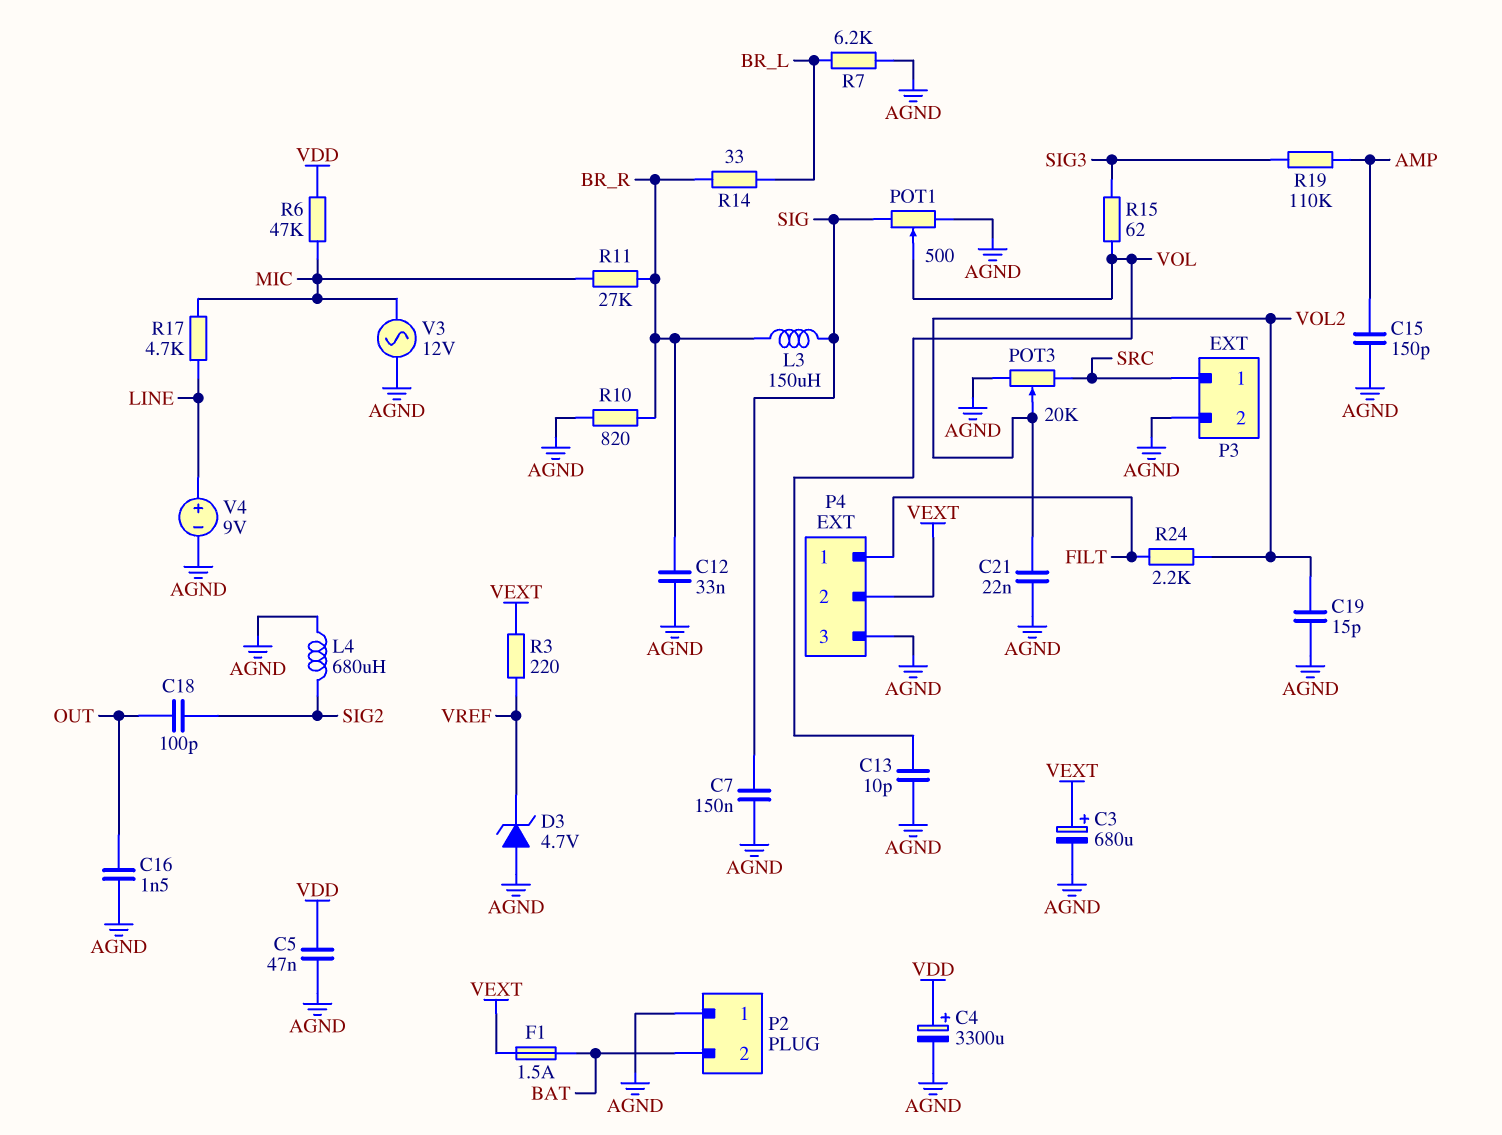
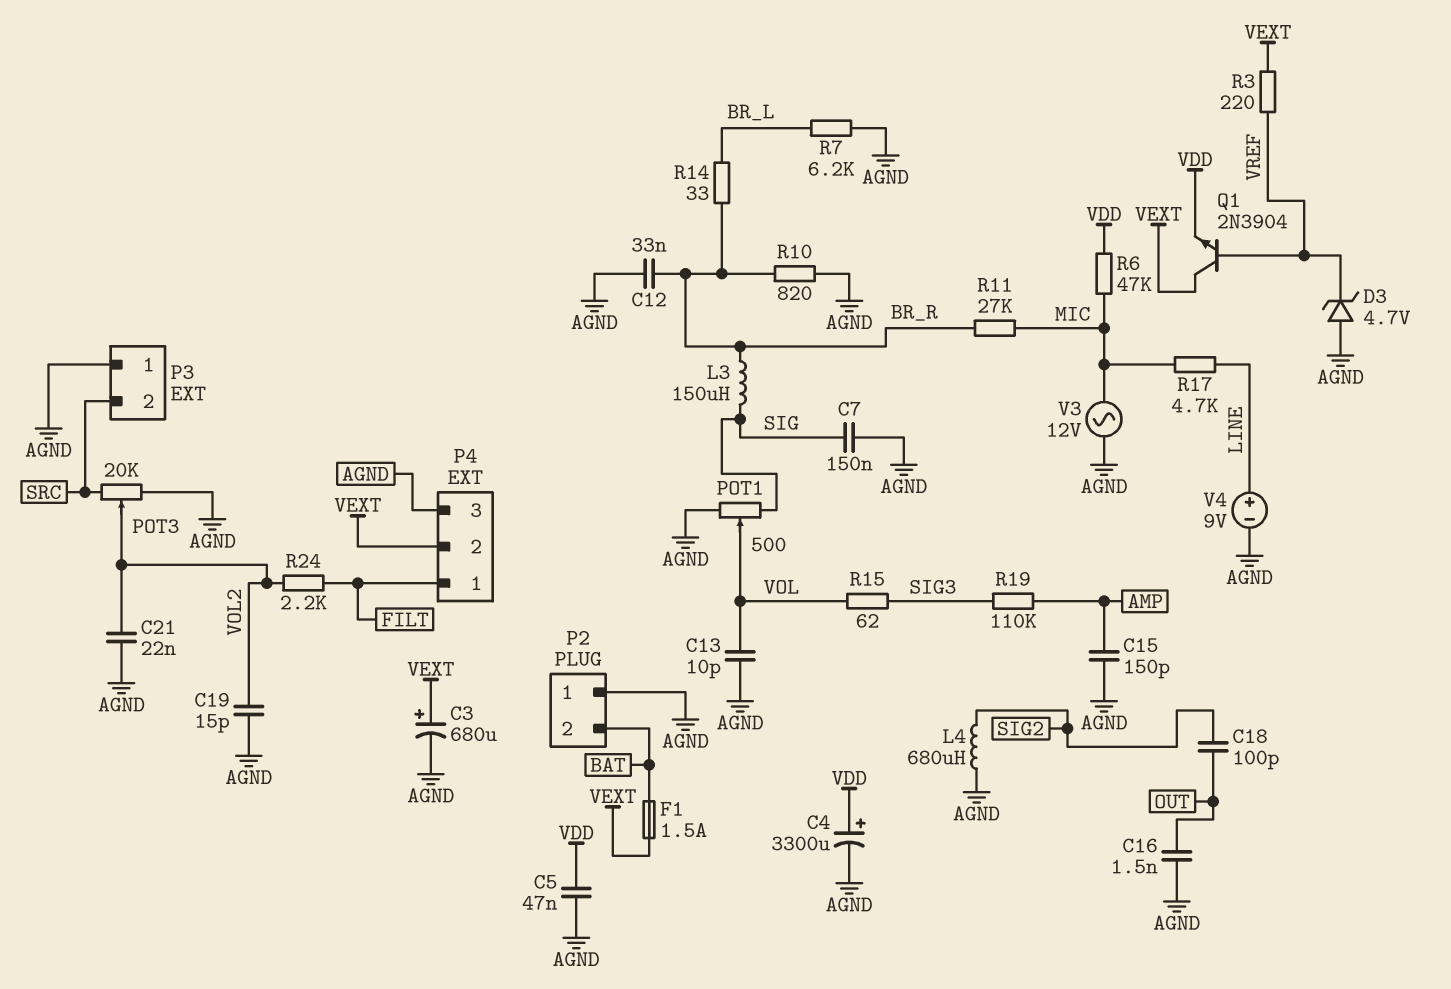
P3 pin 1: SRC -> AGND
P3 pin 2: AGND -> SRC
Q1: none -> NPN 2N3904 (B VREF, C VEXT, E VDD)

